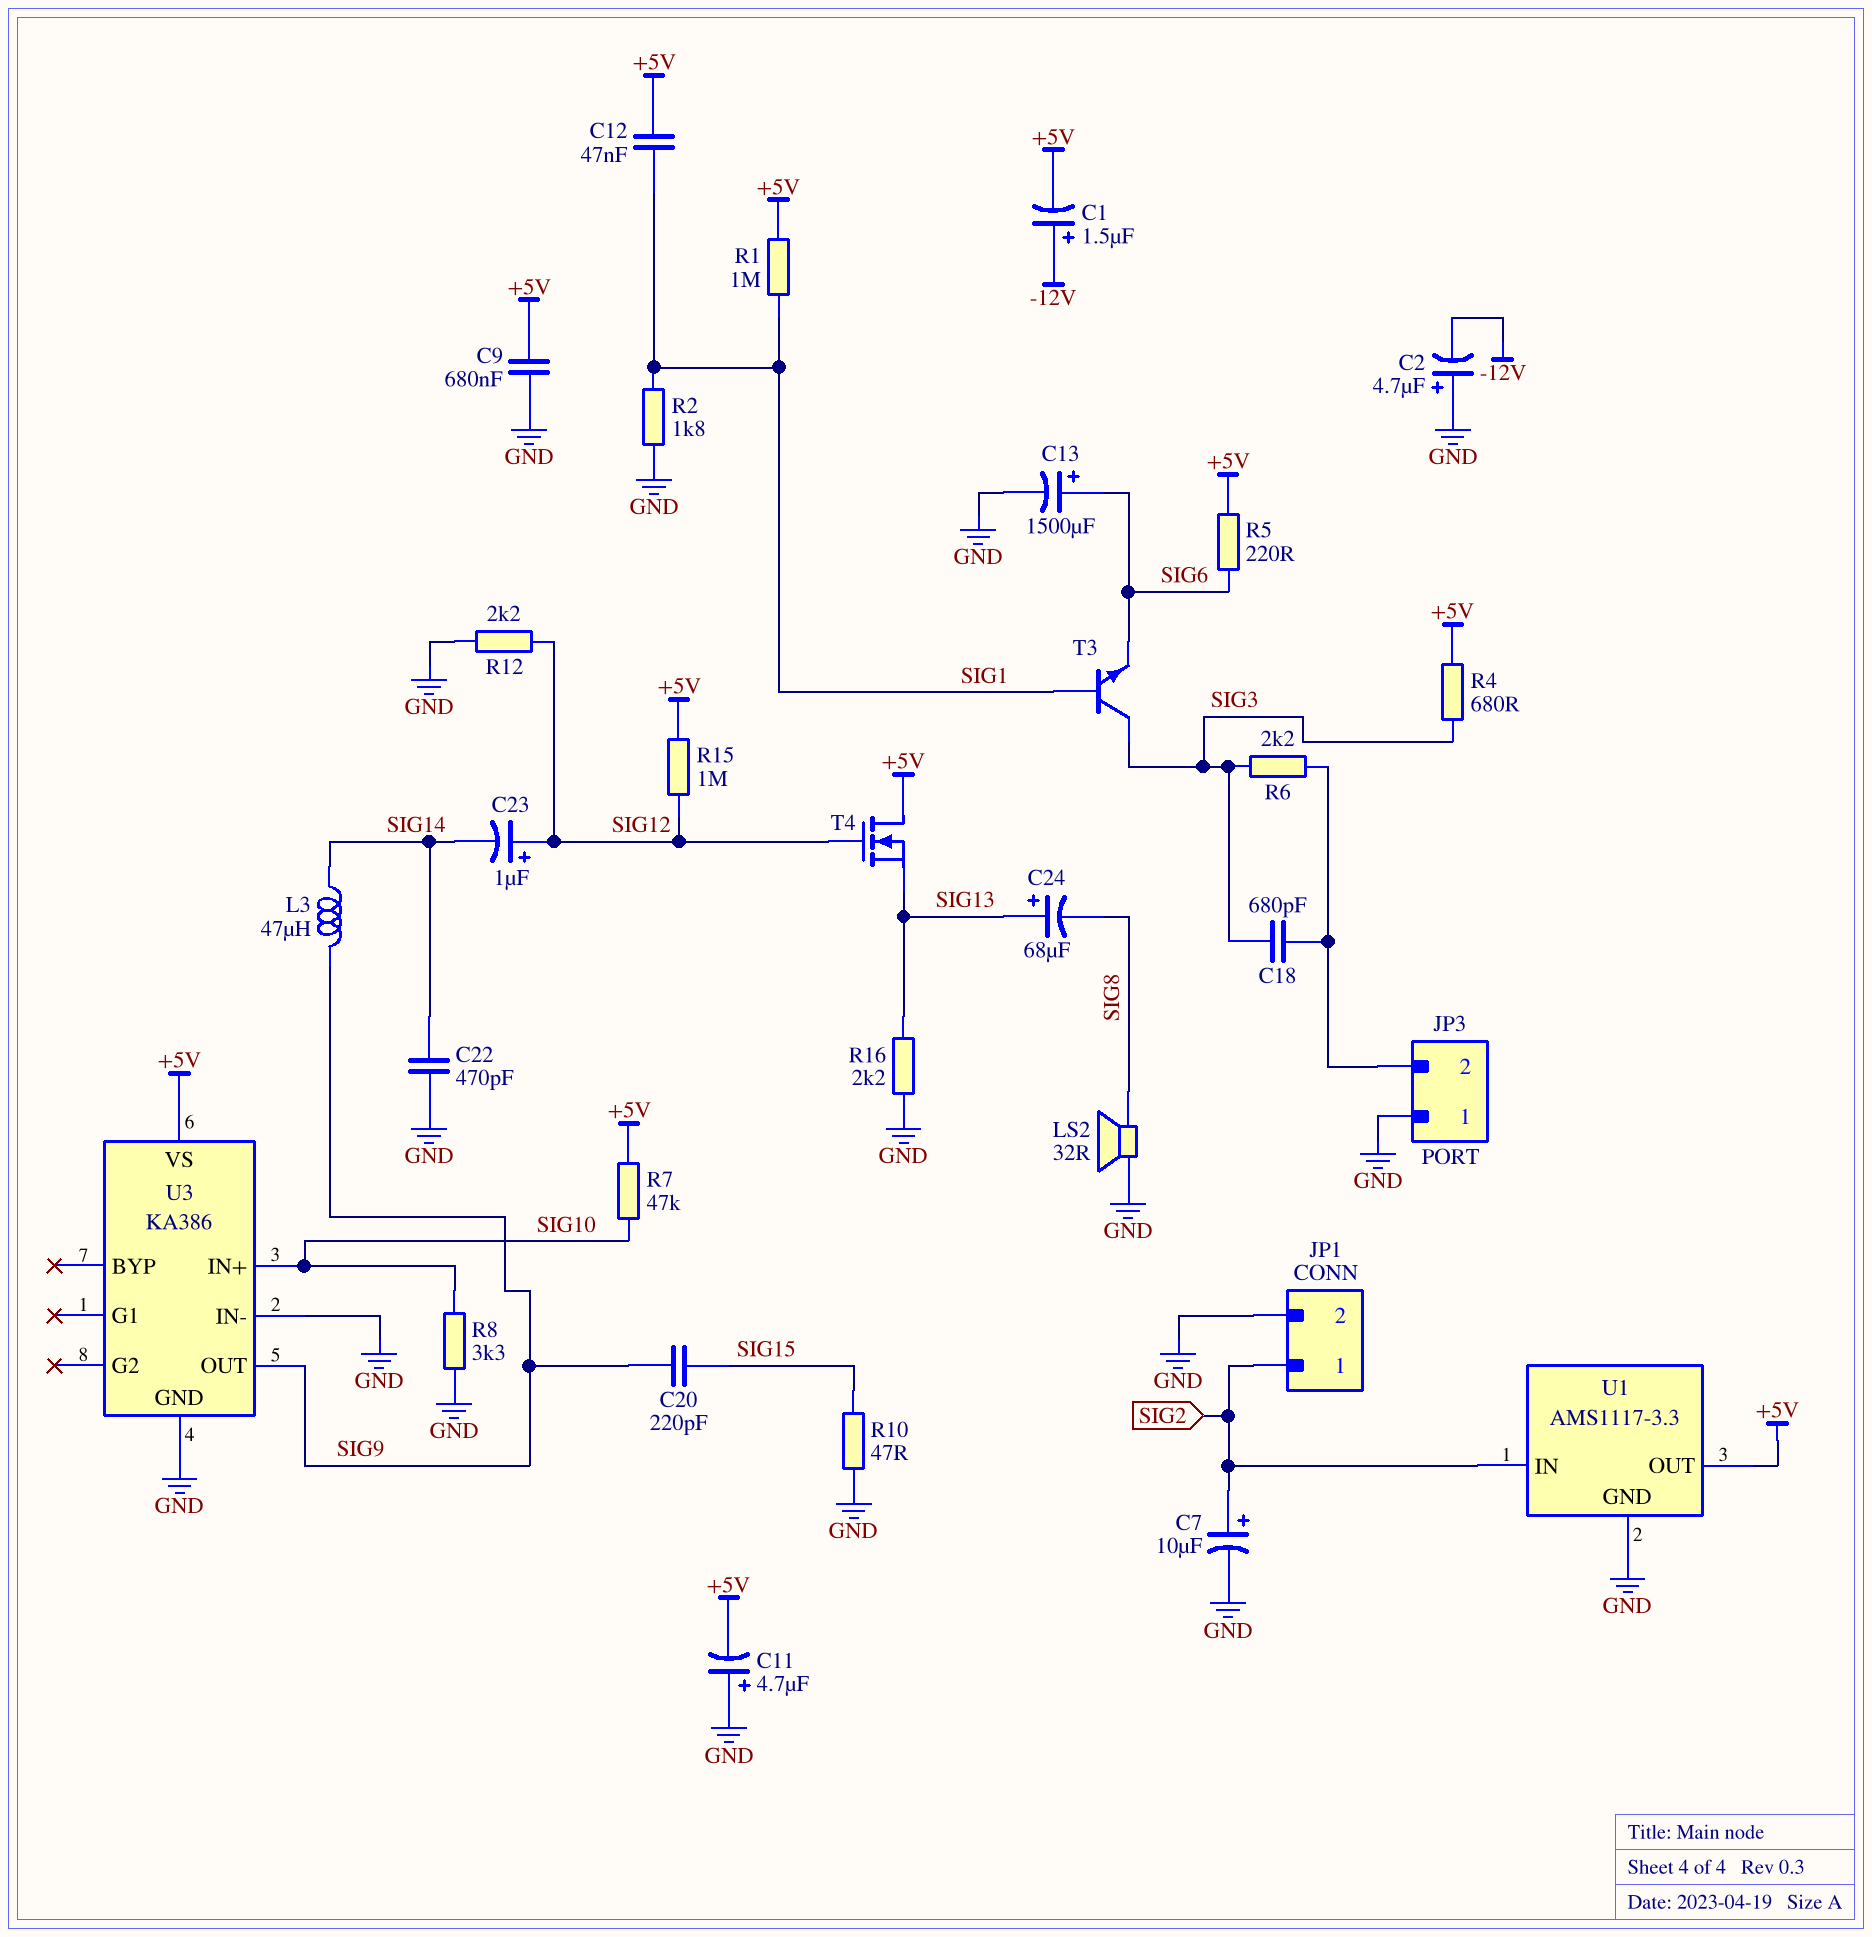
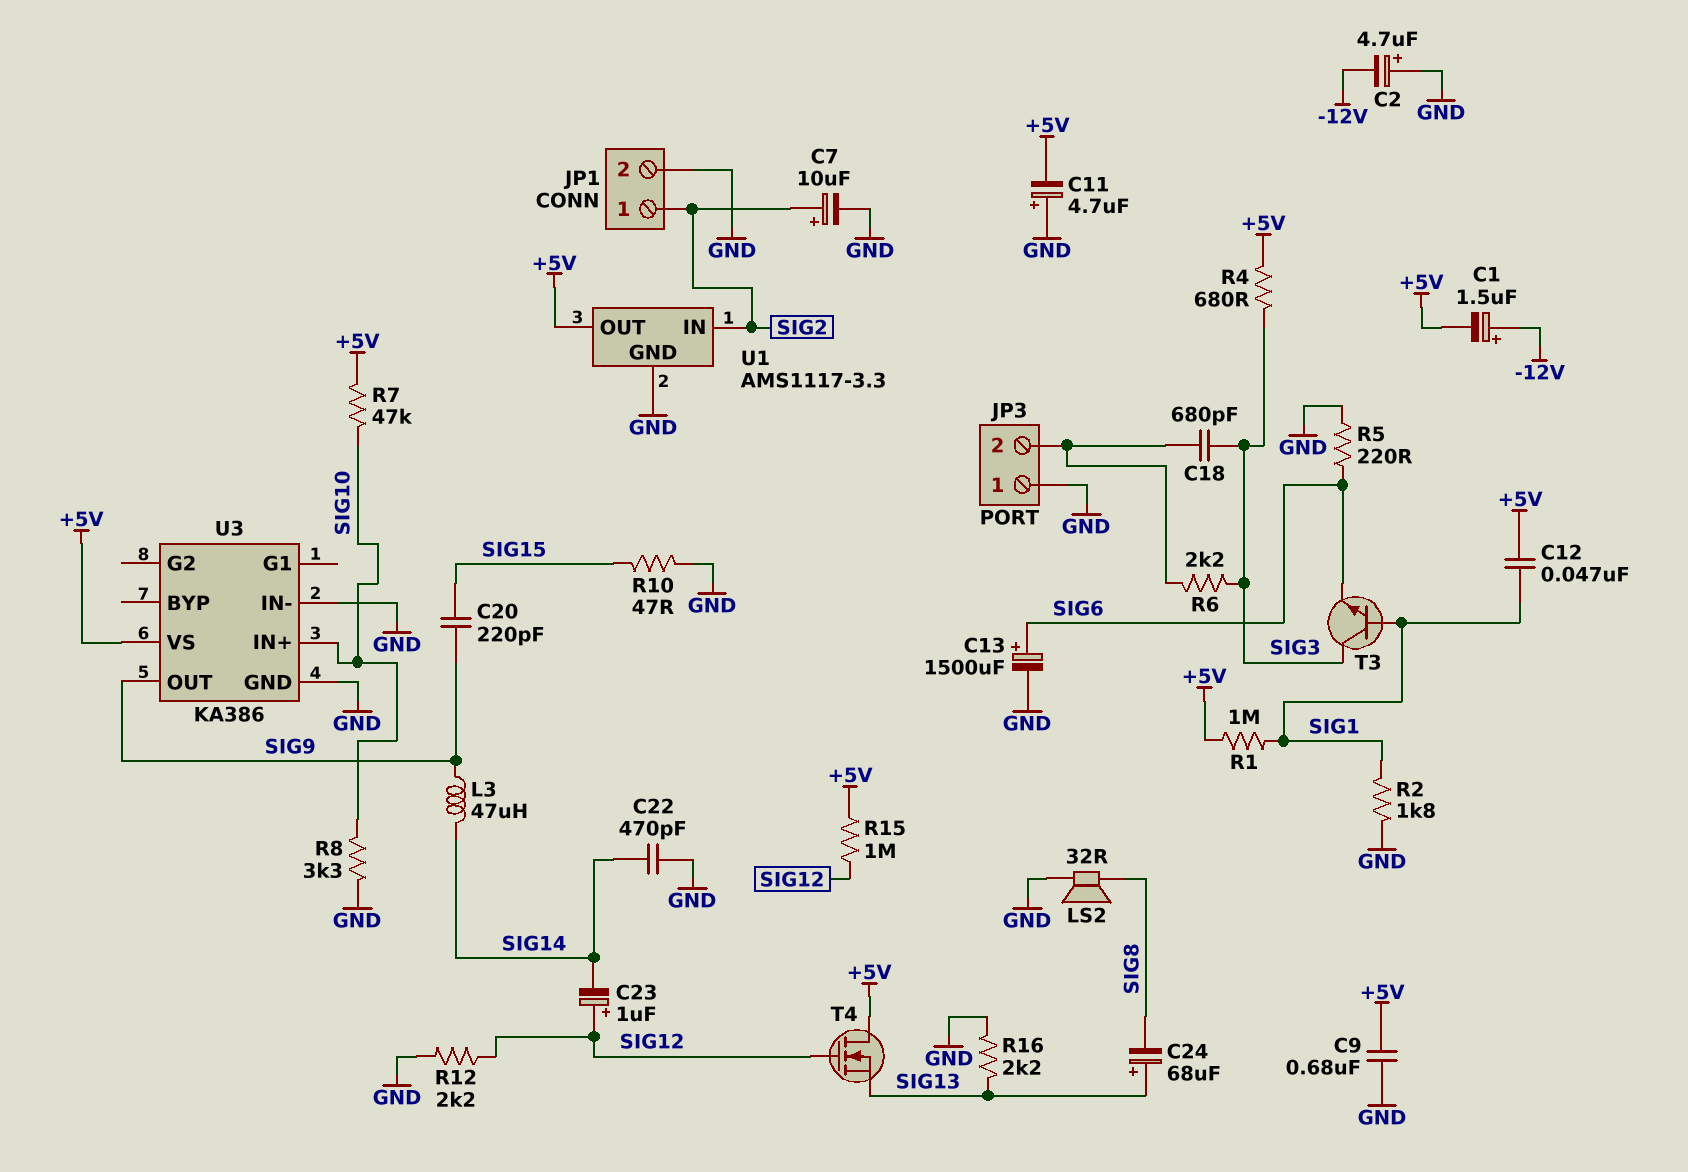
R5: 220 (+5V, SIG6) -> 220 (GND, SIG6)

